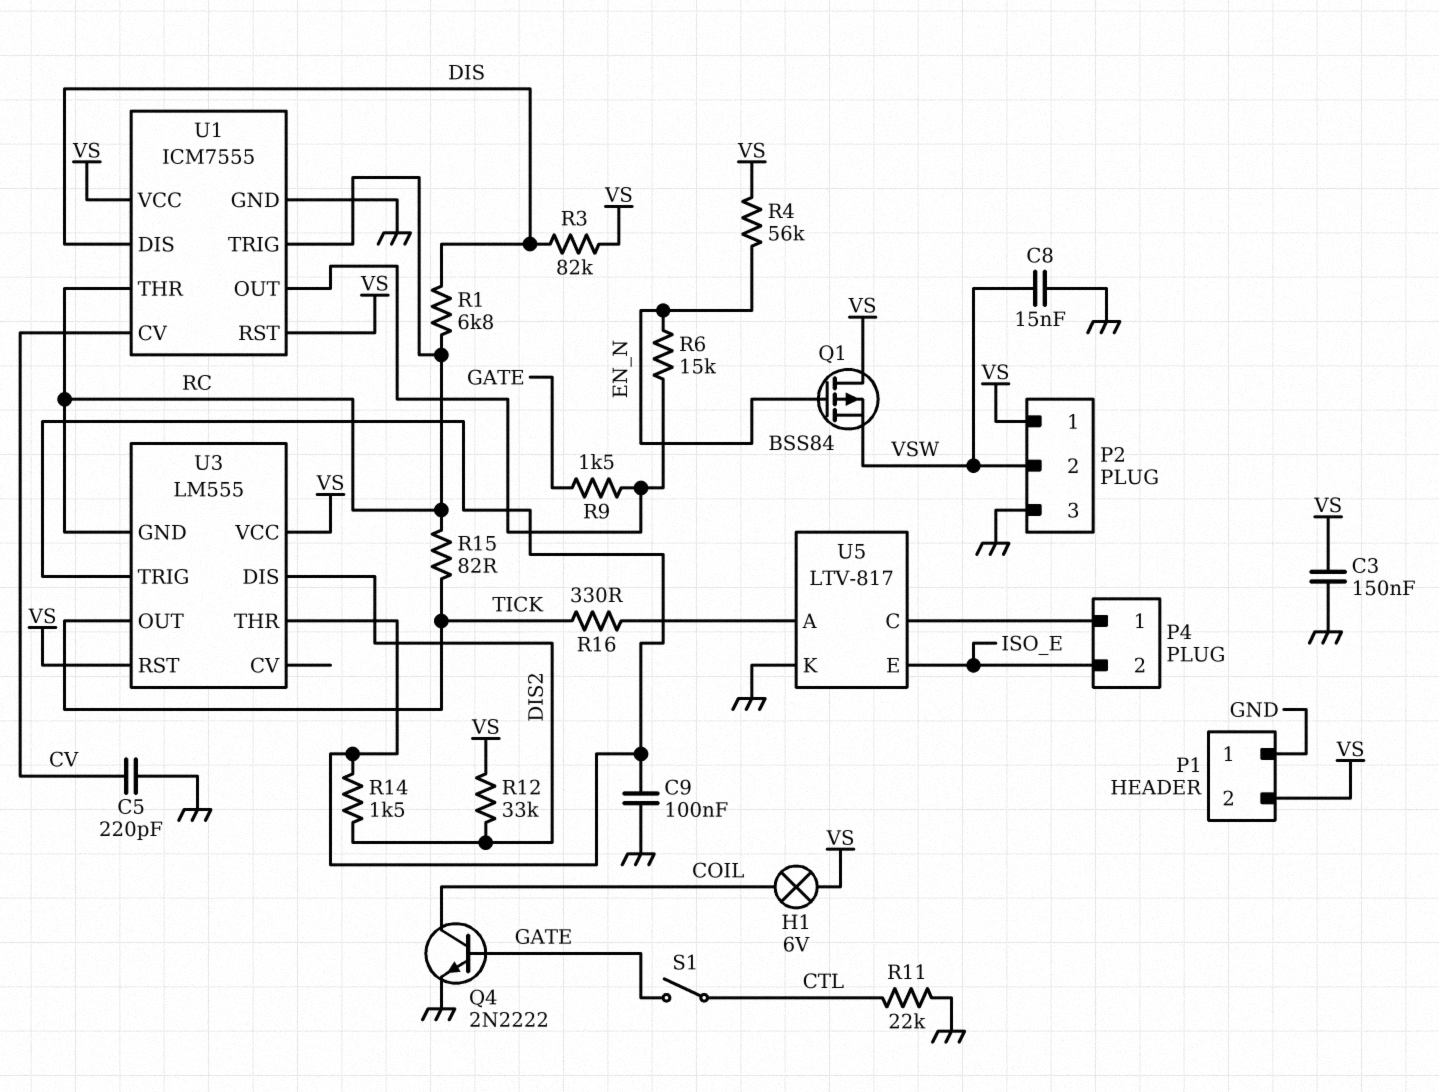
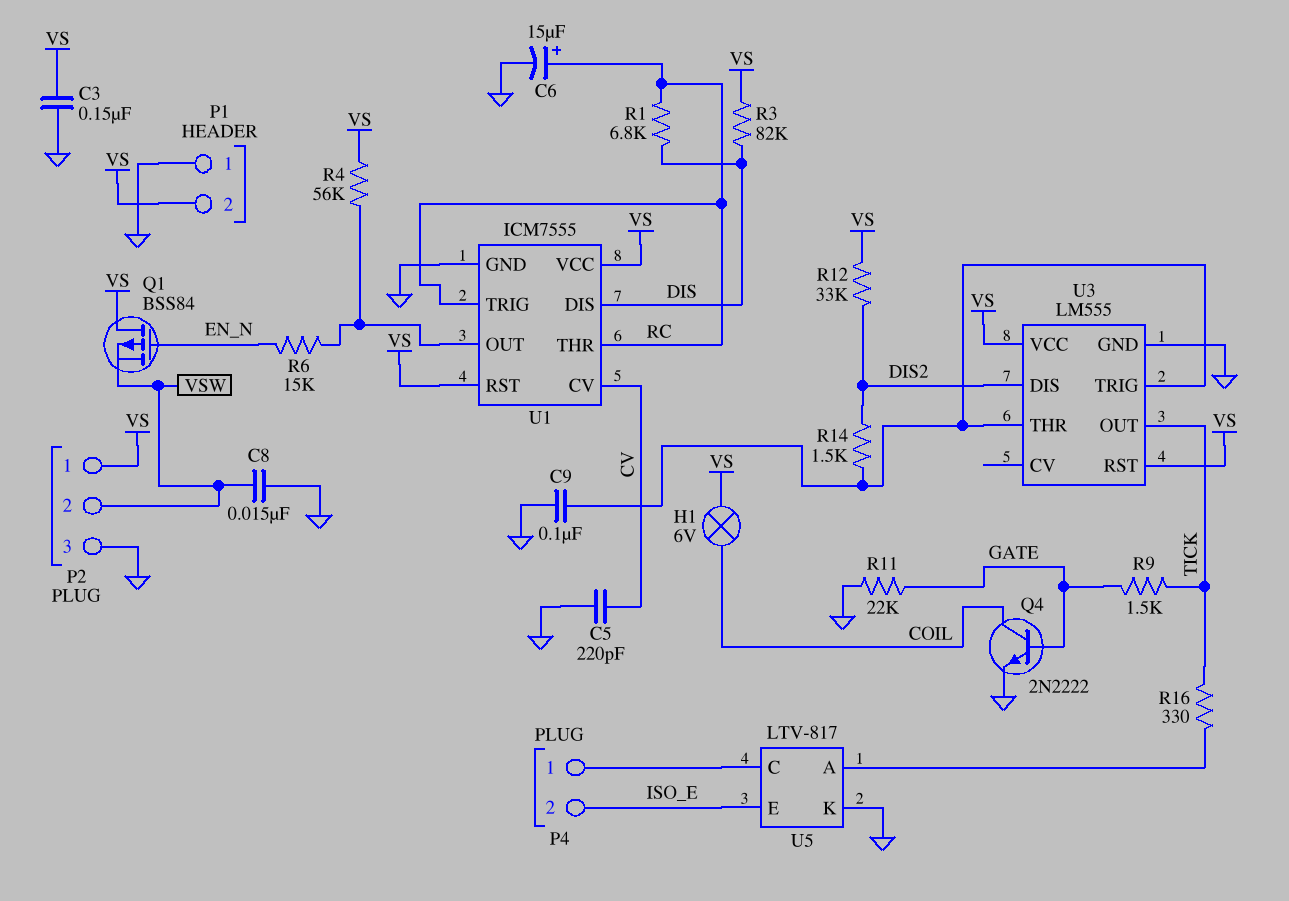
C6: none -> 15uF (plus RC, minus GND)
R4: 56k (EN_N, VS) -> 56k (U1/OUT, VS)
R9: 1.5k (GATE, U1/OUT) -> 1.5k (GATE, TICK)
R11: 22k (CTL, GND) -> 22k (GATE, GND)
R15: 82 (RC, TICK) -> none
S1: switch (CTL, GATE) -> none
U3 pin GND: RC -> GND

